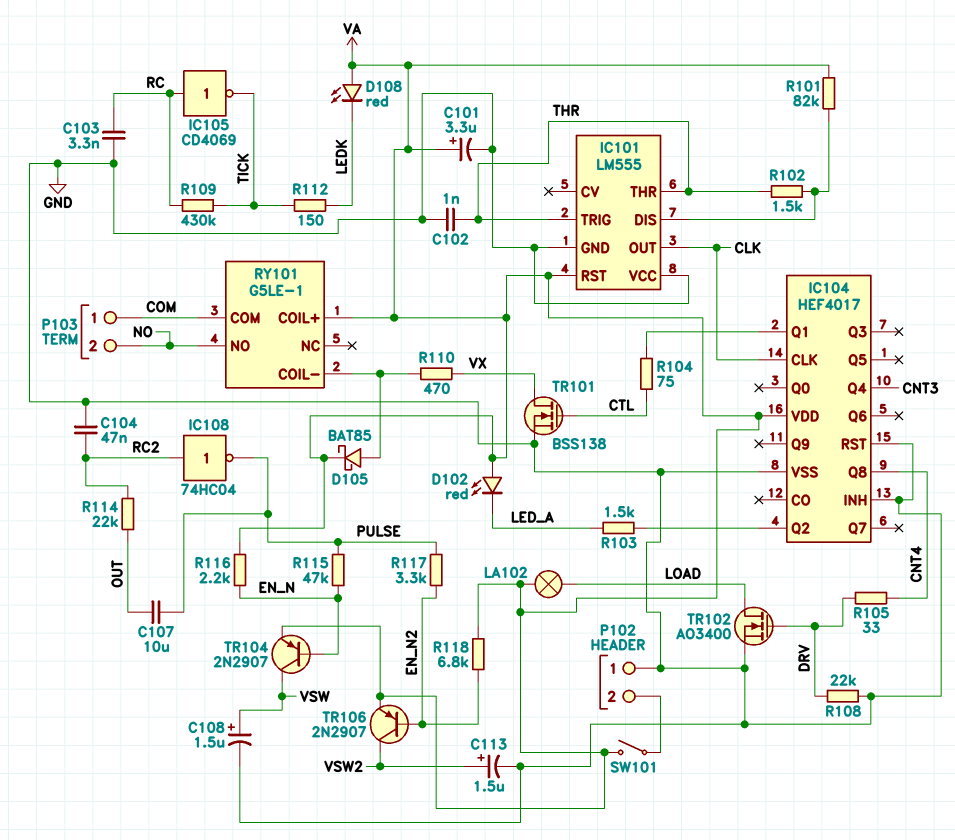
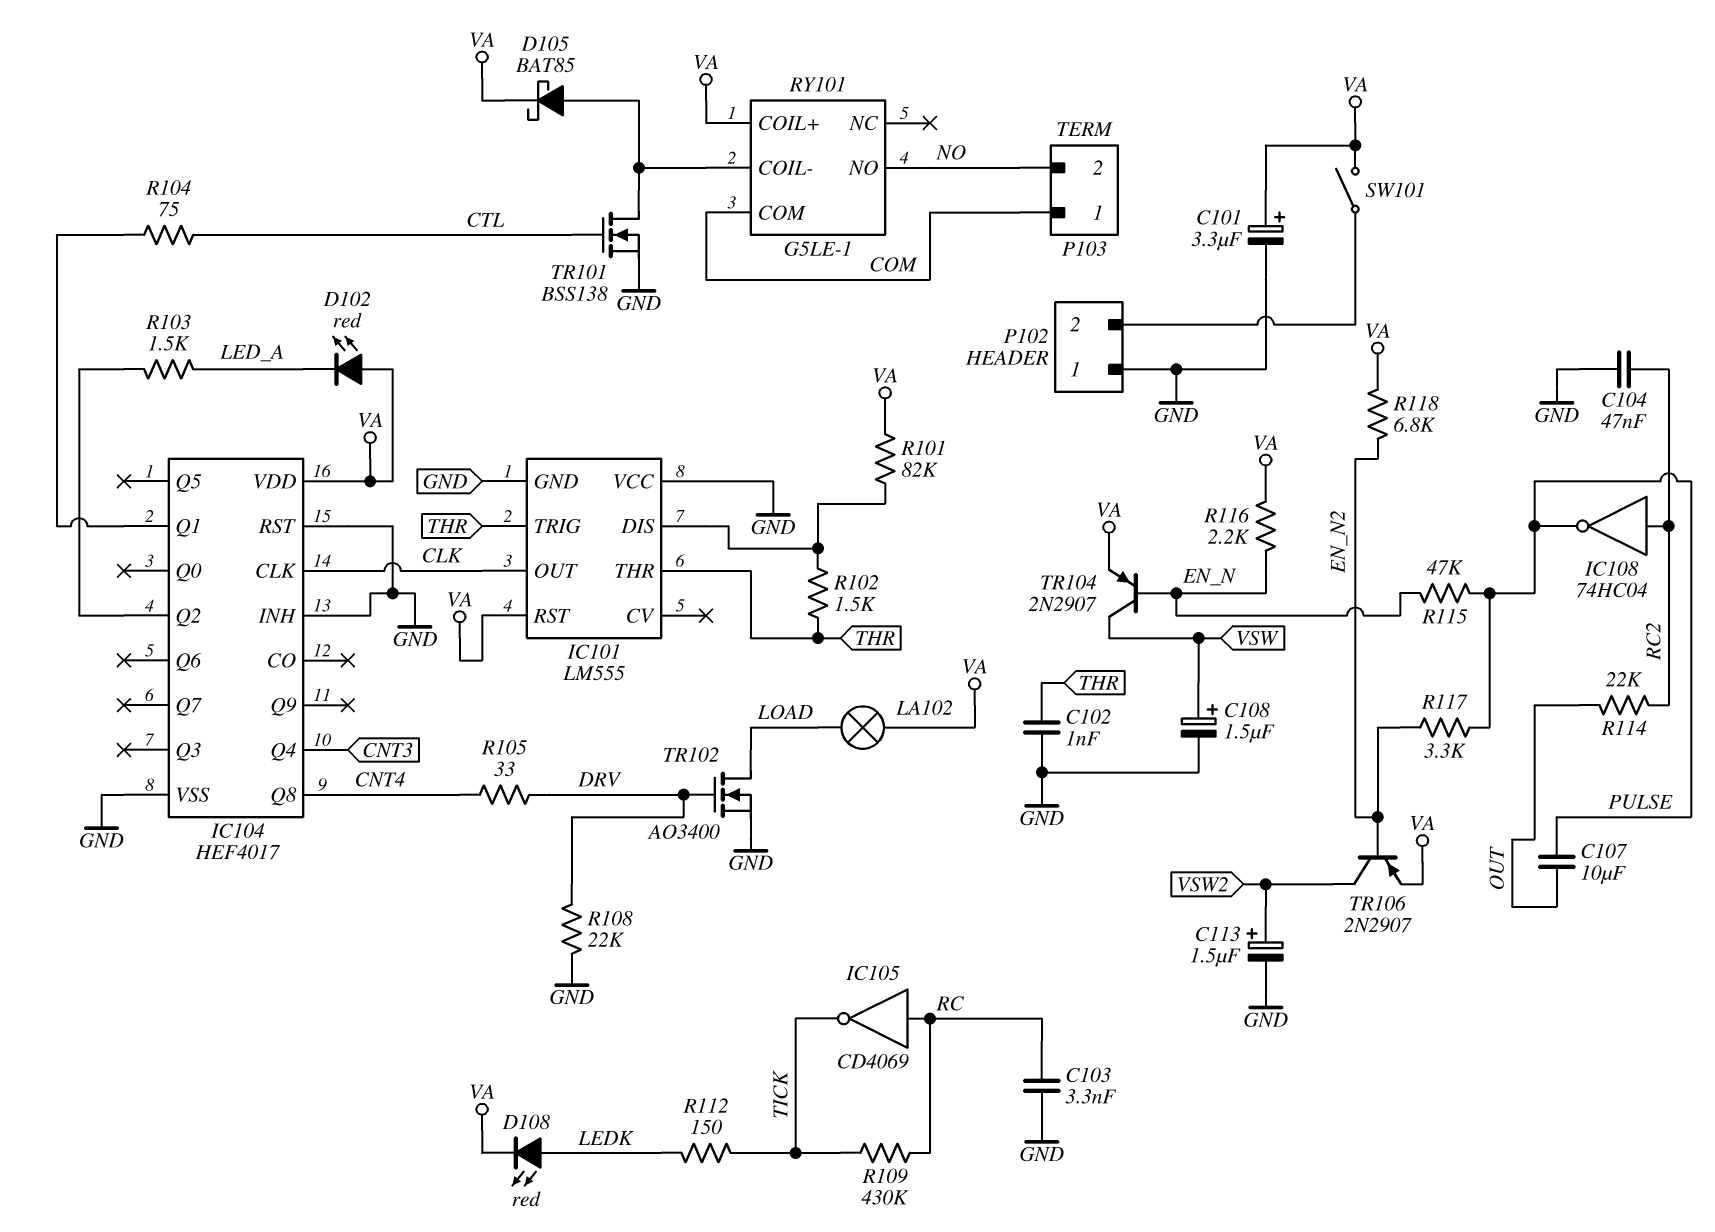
D108: LED red (A VA, K LEDK) -> LED red (A LEDK, K VA)
R110: 470 (RY101/COIL-, VX) -> none
TR101: NMOS BSS138 (G CTL, D VX, S GND) -> NMOS BSS138 (G CTL, D RY101/COIL-, S GND)

